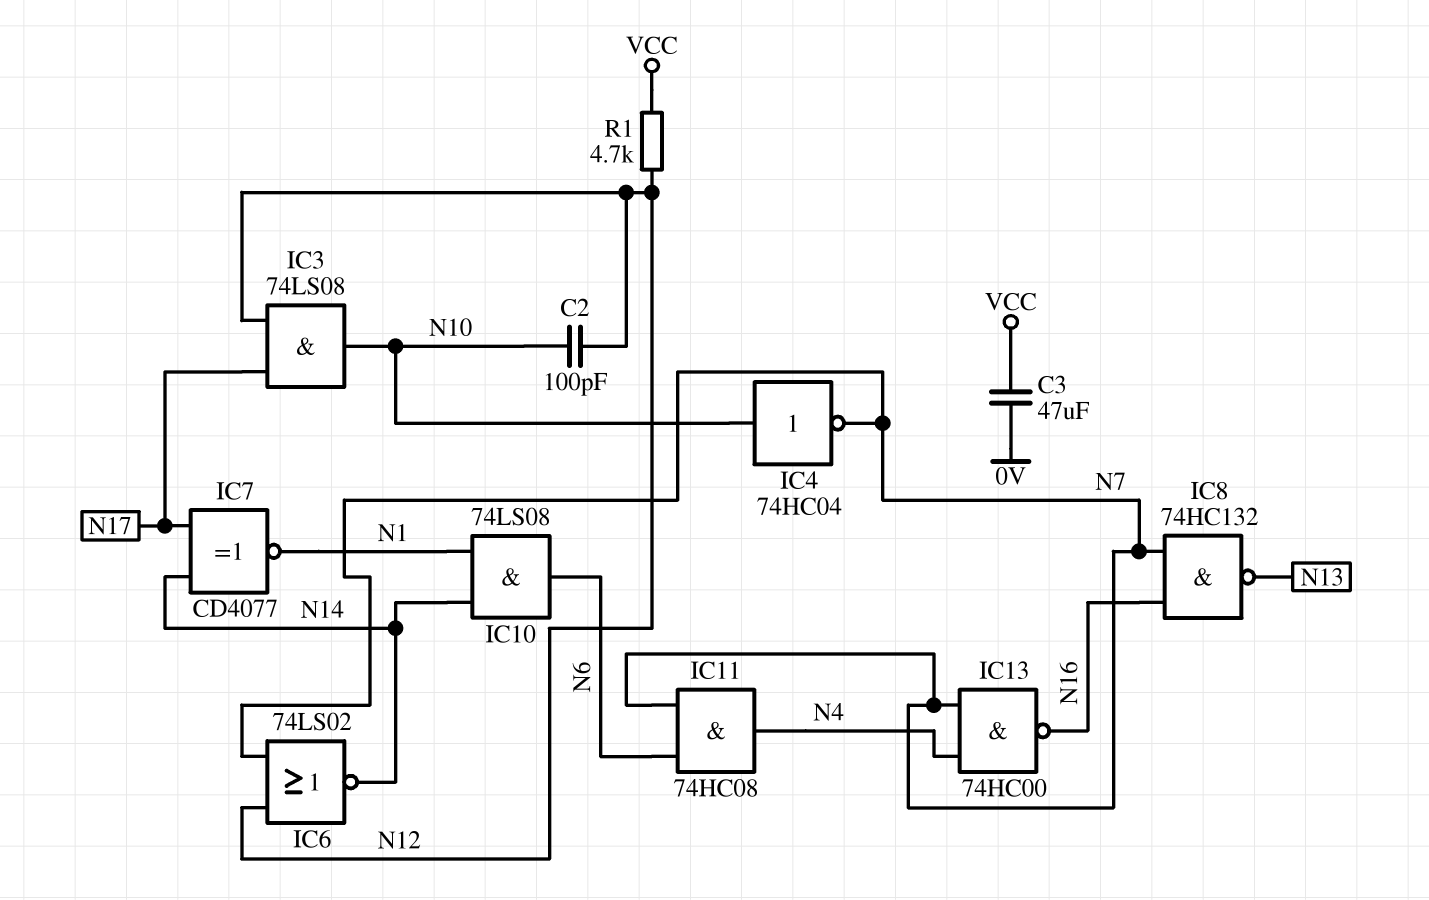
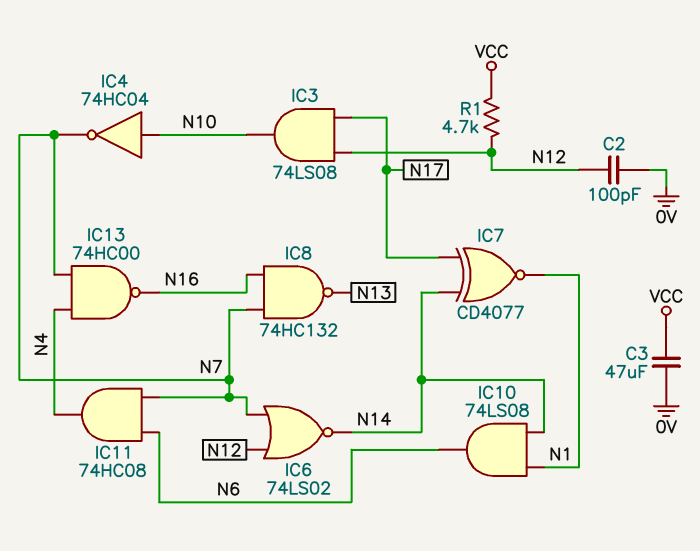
C2: 100pF (N10, N12) -> 100pF (0V, N12)

